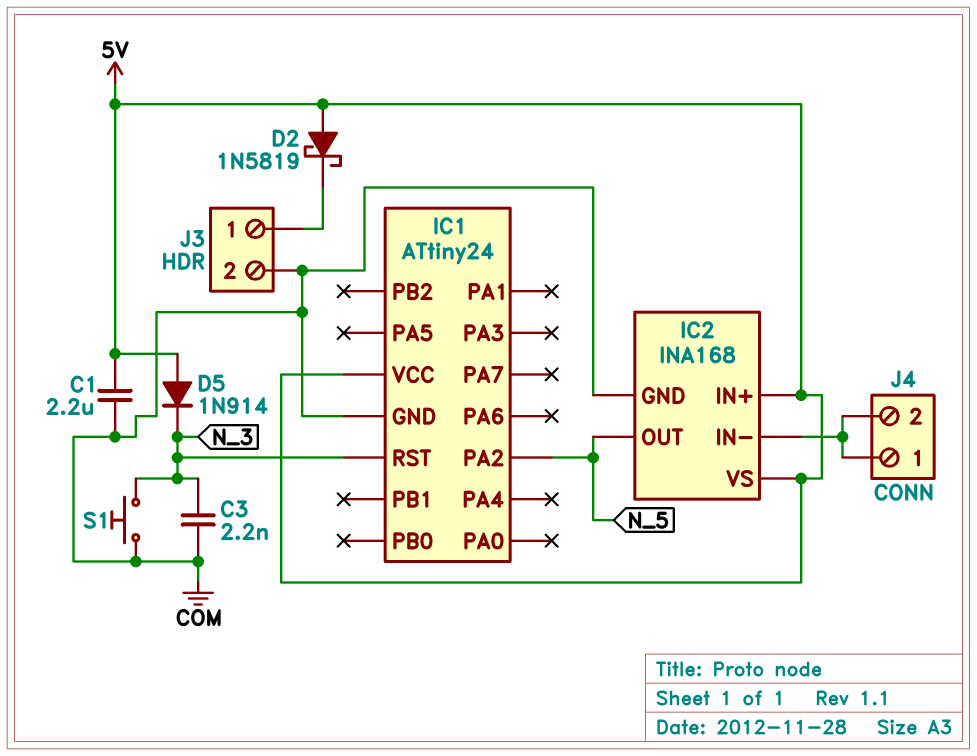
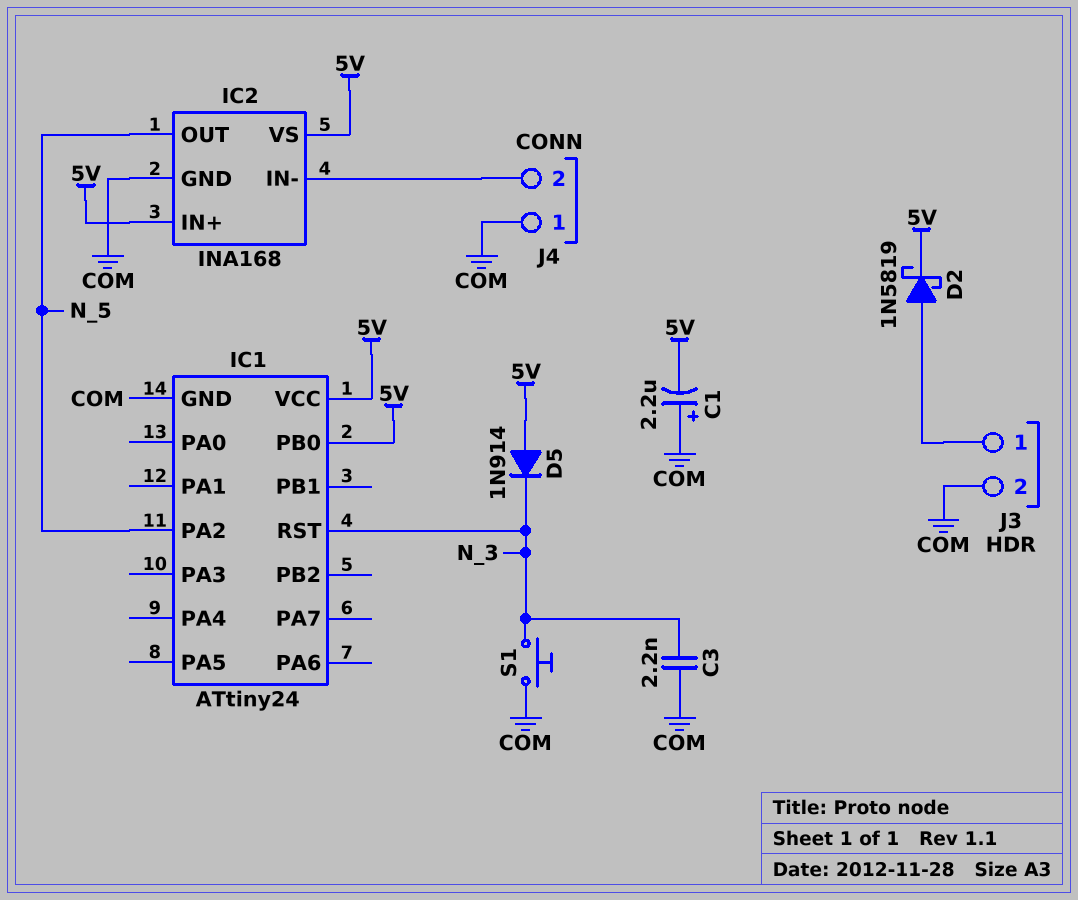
C1: 2.2uF (5V, COM) -> 2.2uF (plus COM, minus 5V)
D2: schottky 1N5819 (A 5V, K J3/1) -> schottky 1N5819 (A J3/1, K 5V)
IC1 pin PB0: none -> 5V
J4 pin 1: IC2/IN- -> COM

